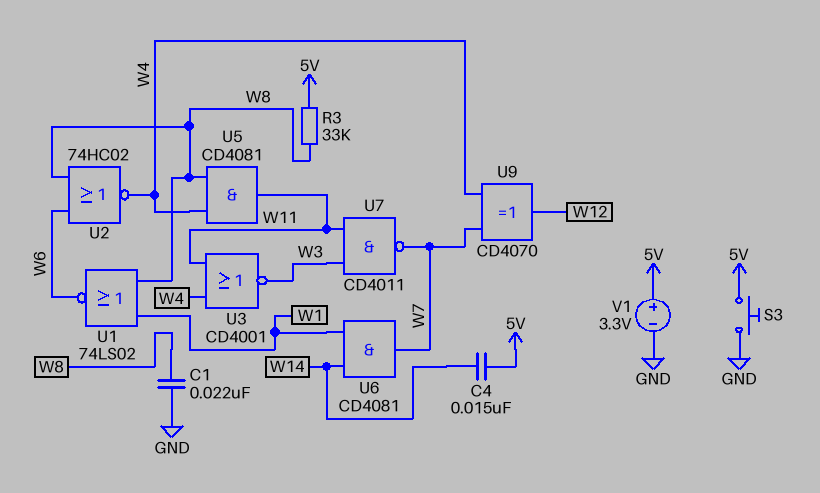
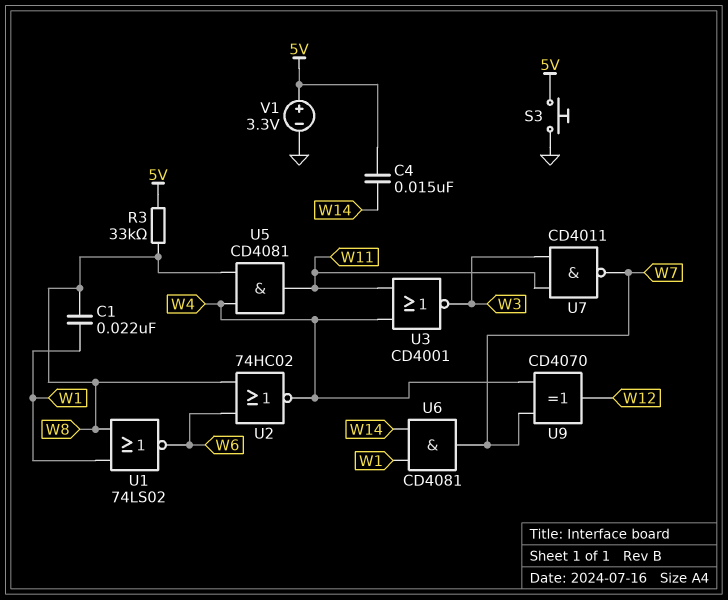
C1: 22nF (GND, W8) -> 22nF (W1, W8)

